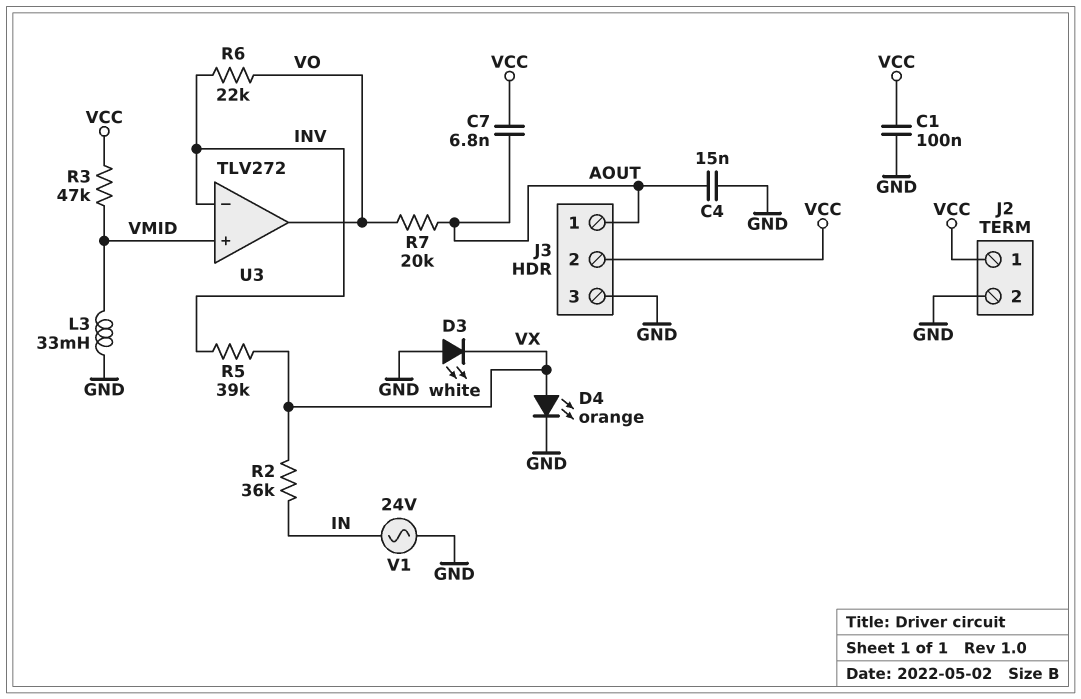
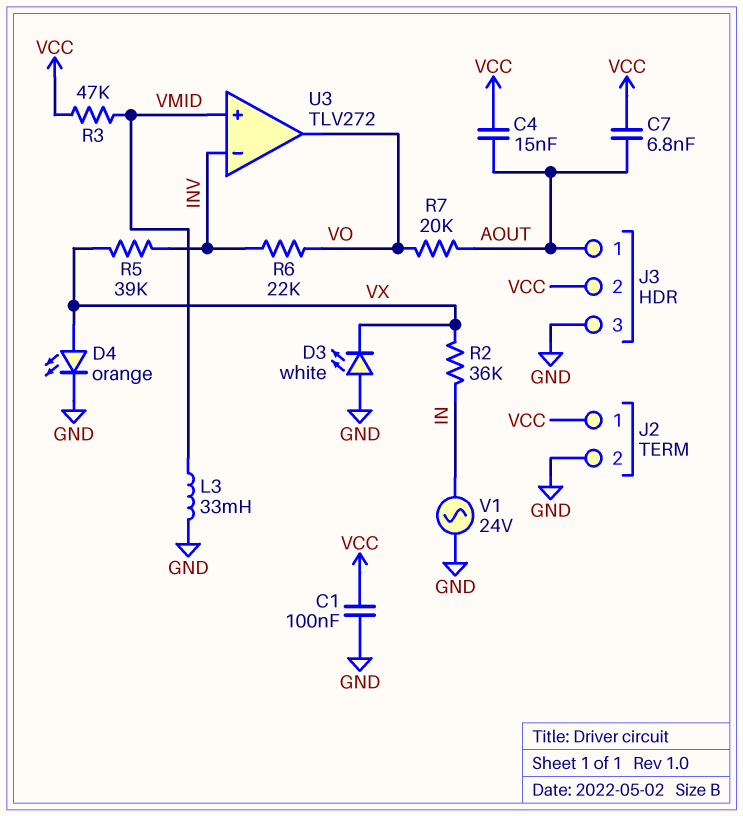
C4: 15nF (AOUT, GND) -> 15nF (AOUT, VCC)

